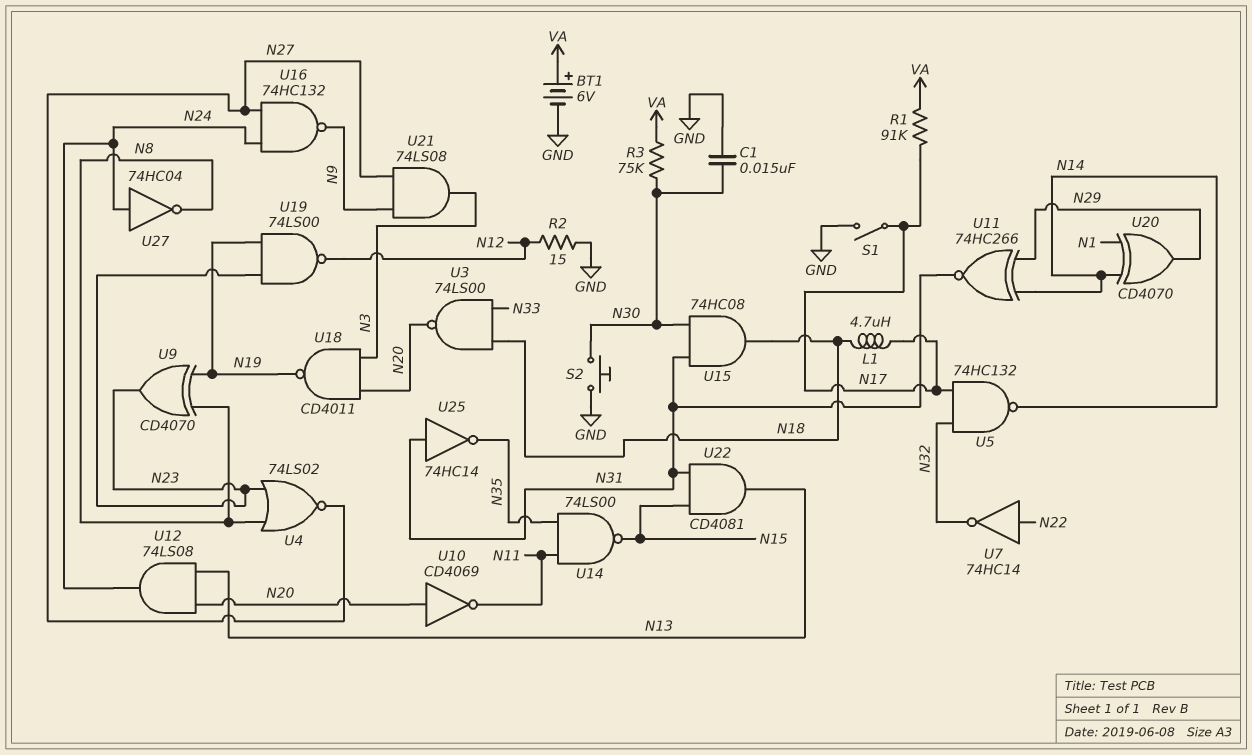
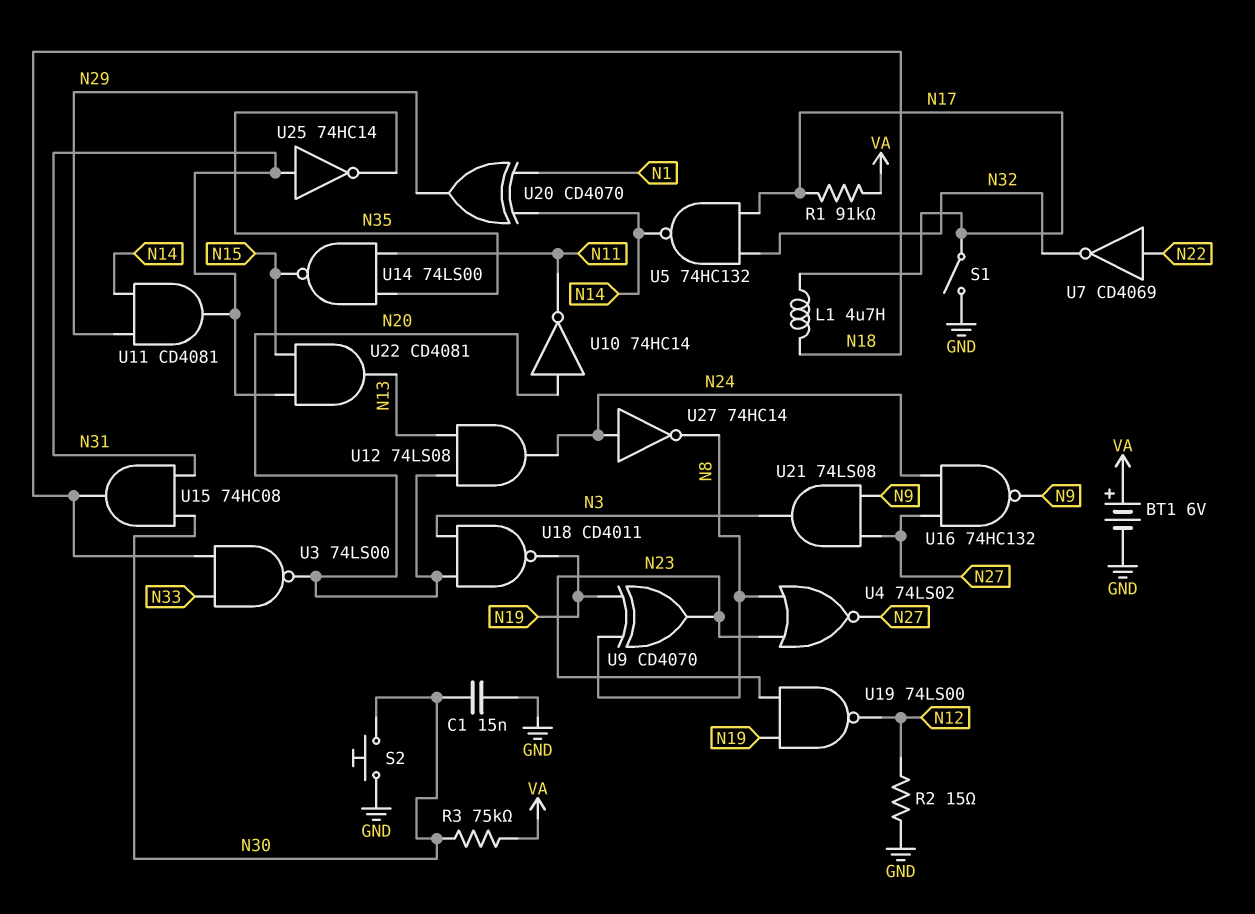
U7: NOT 74HC14 (in N22, out N32) -> NOT CD4069 (in N22, out N32)
U10: NOT CD4069 (in N20, out N11) -> NOT 74HC14 (in N20, out N11)
U11: XNOR 74HC266 (in N14, in N29, out N31) -> AND CD4081 (in N14, in N29, out N31)
U27: NOT 74HC04 (in N24, out N8) -> NOT 74HC14 (in N24, out N8)

